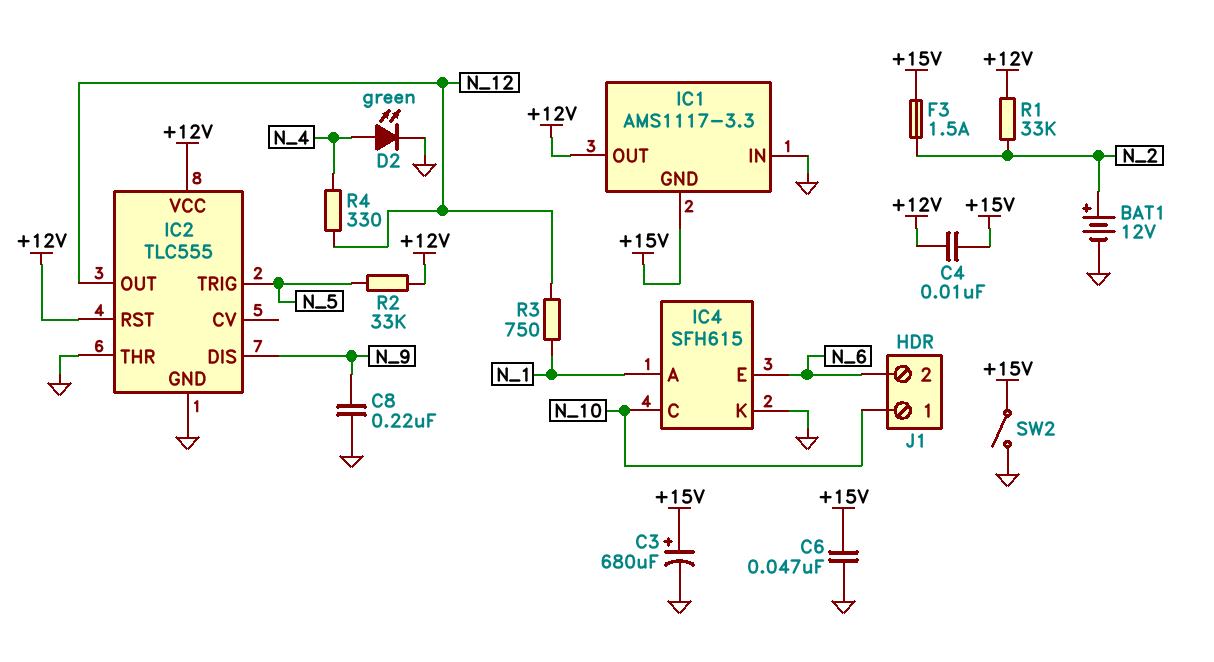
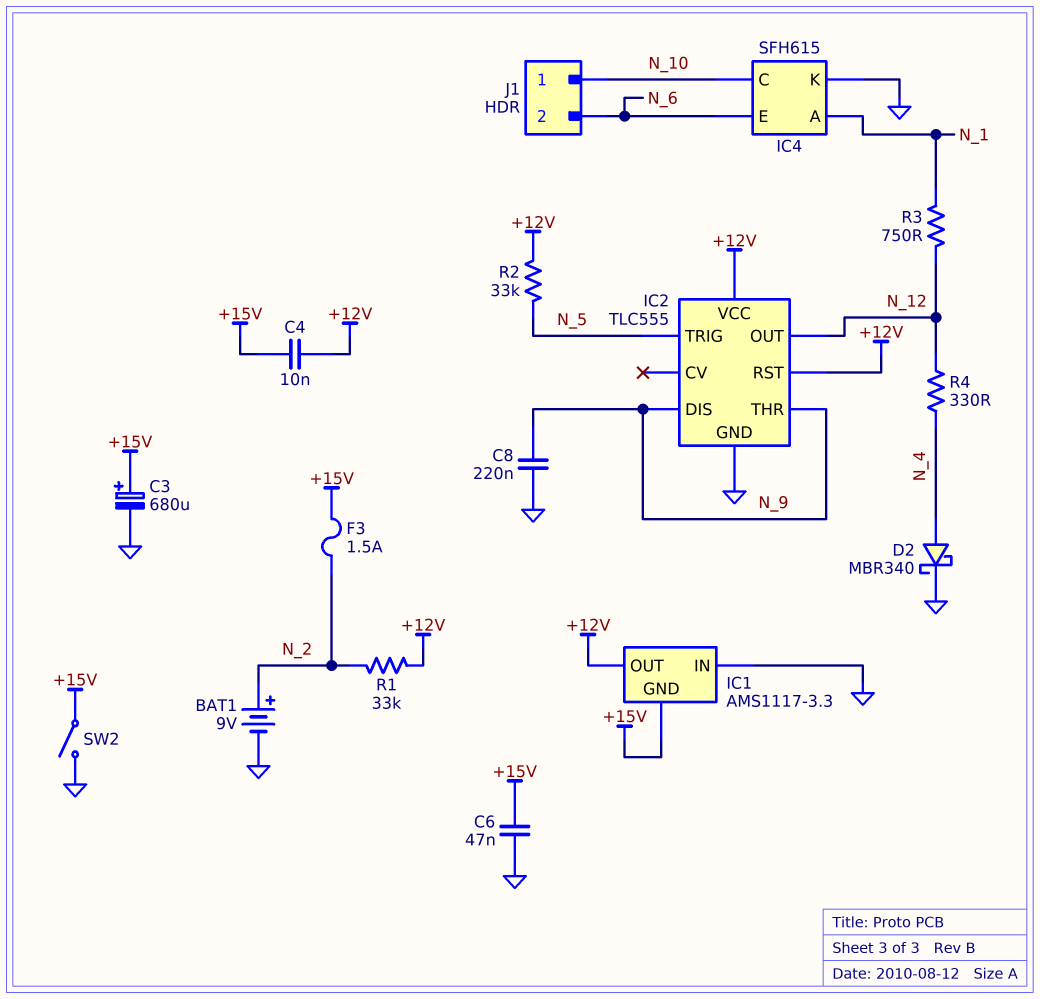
BAT1: 12V (plus N_2, minus GND) -> 9V (plus N_2, minus GND)
D2: LED green (A N_4, K GND) -> schottky MBR340 (A N_4, K GND)
IC2 pin THR: GND -> N_9

